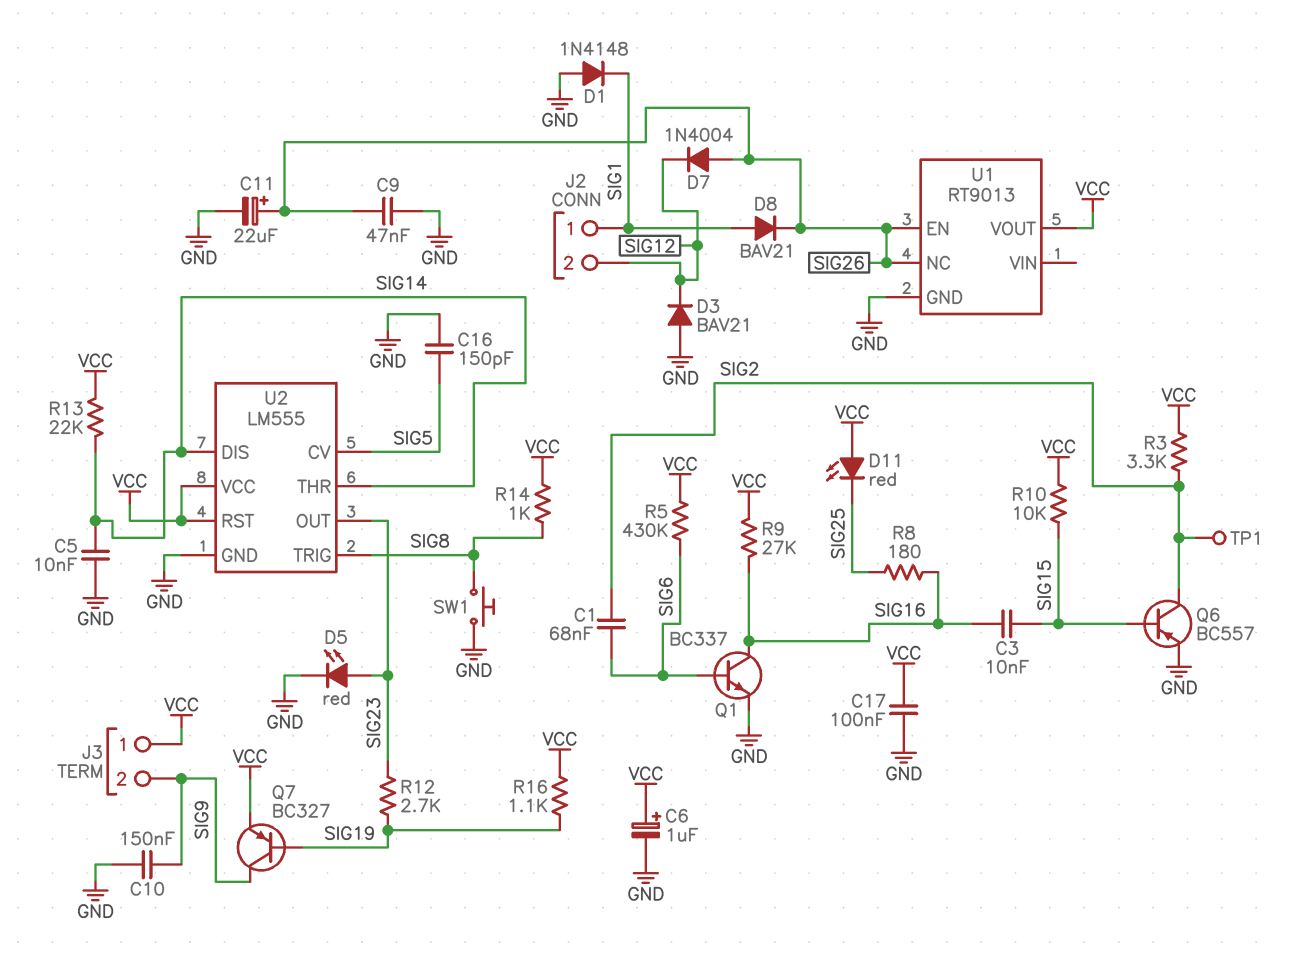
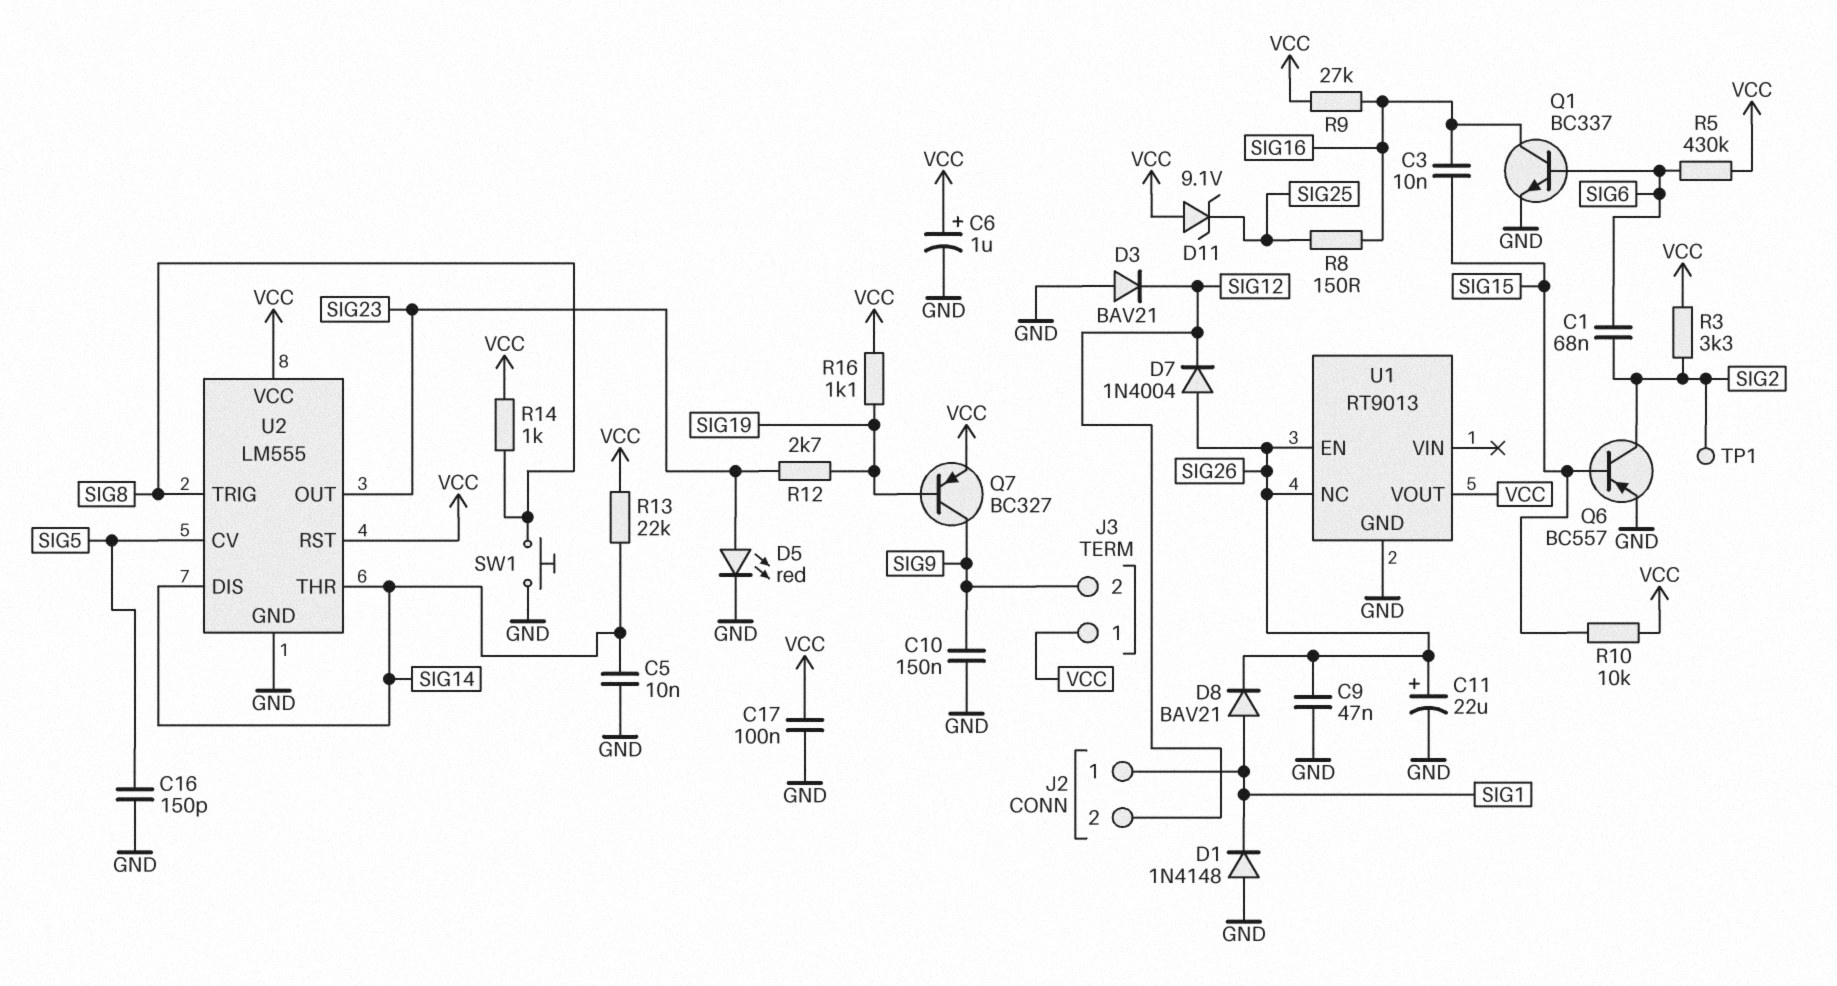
D11: LED red (A VCC, K SIG25) -> zener 9.1V (A VCC, K SIG25)
R8: 180 (SIG16, SIG25) -> 150 (SIG16, SIG25)

